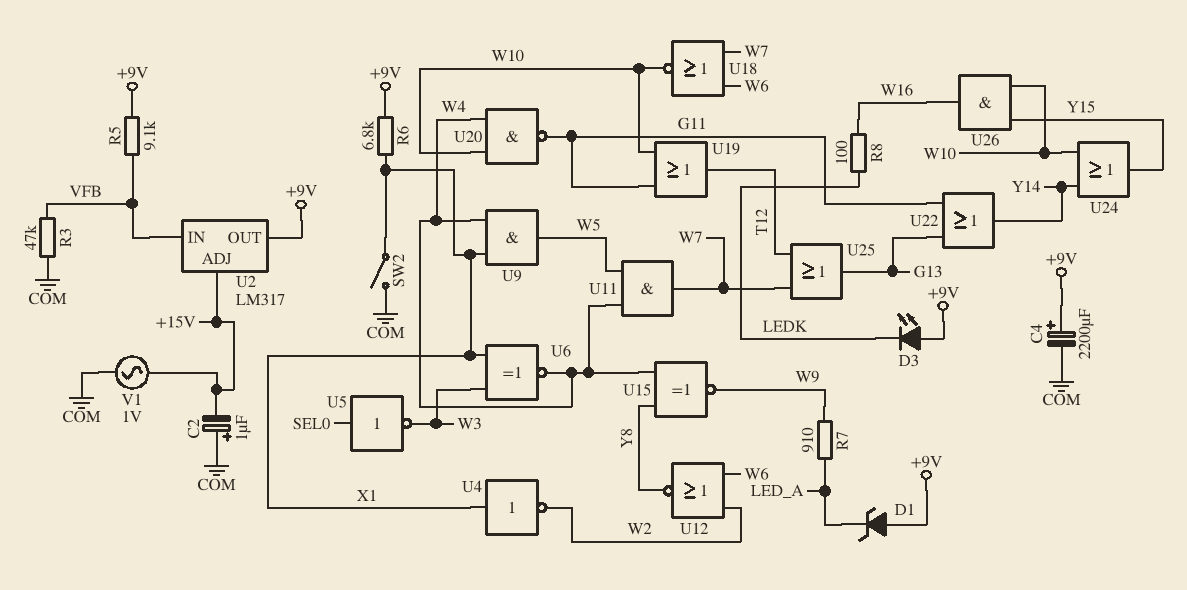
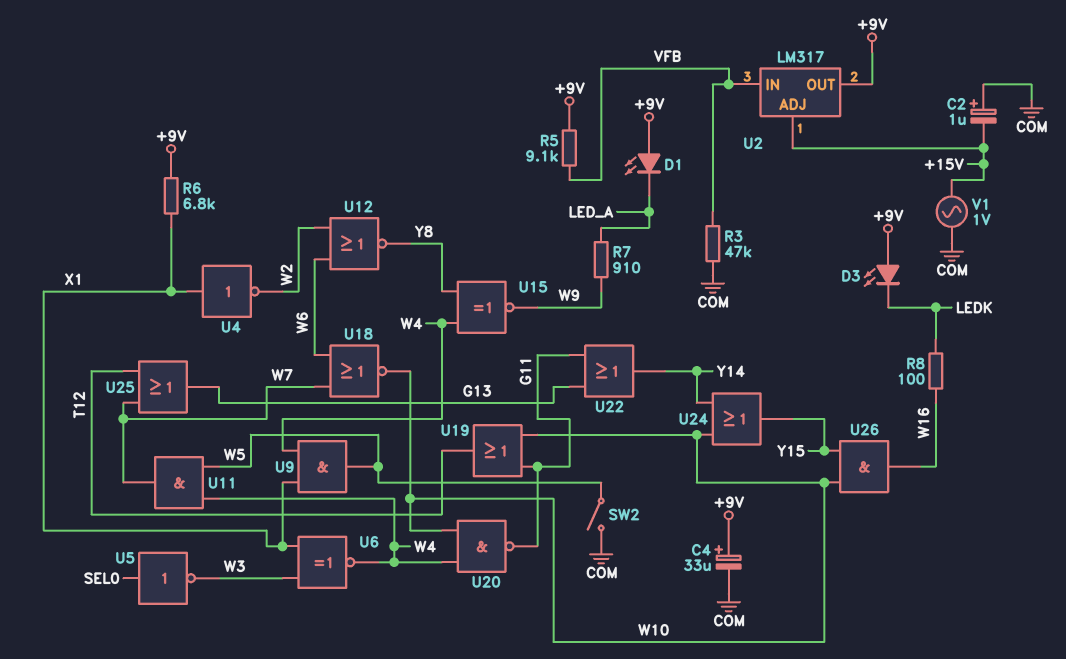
C4: 2200uF (plus +9V, minus COM) -> 33uF (plus +9V, minus COM)
D1: zener (A +9V, K LED_A) -> LED (A +9V, K LED_A)
SW2: switch (COM, X1) -> switch (COM, W5)

